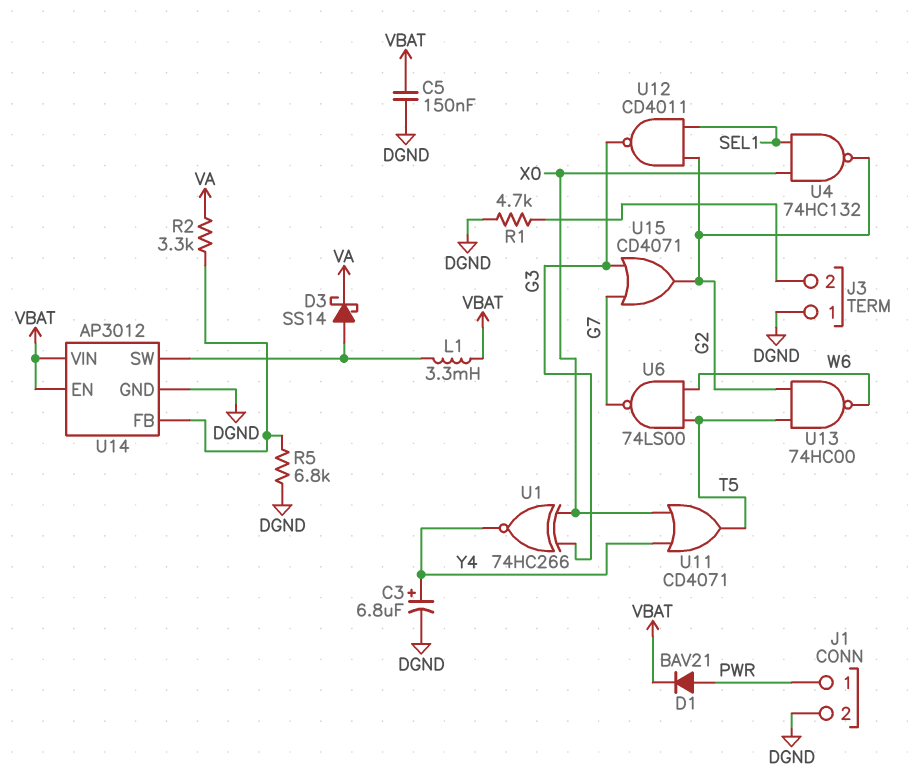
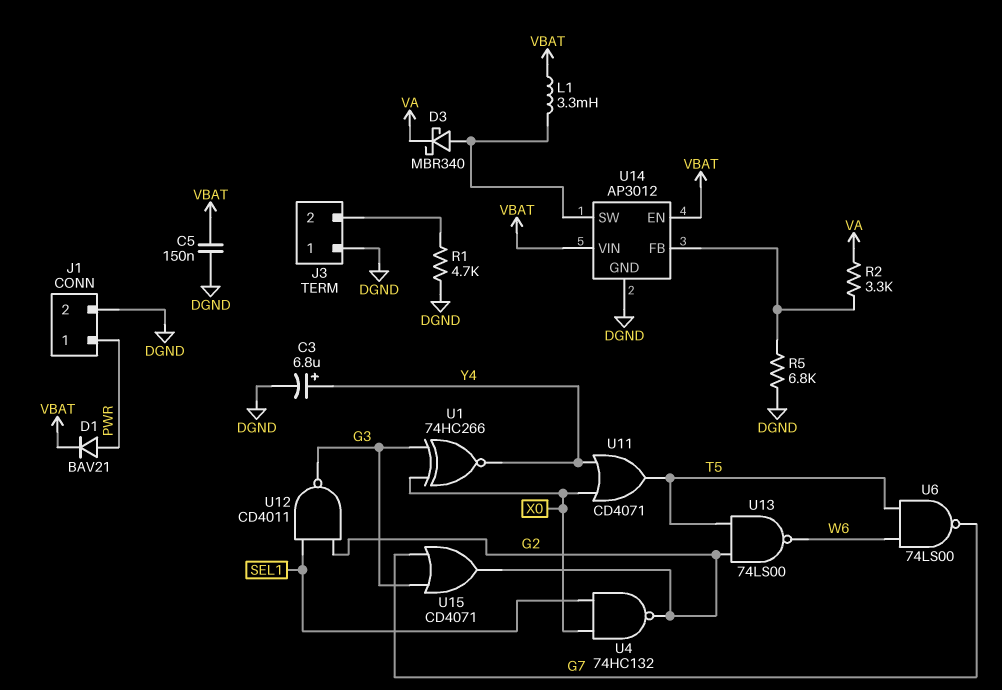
D3: schottky SS14 (A U14/SW, K VA) -> schottky MBR340 (A U14/SW, K VA)
U13: NAND 74HC00 (in G2, in T5, out W6) -> NAND 74LS00 (in G2, in T5, out W6)

